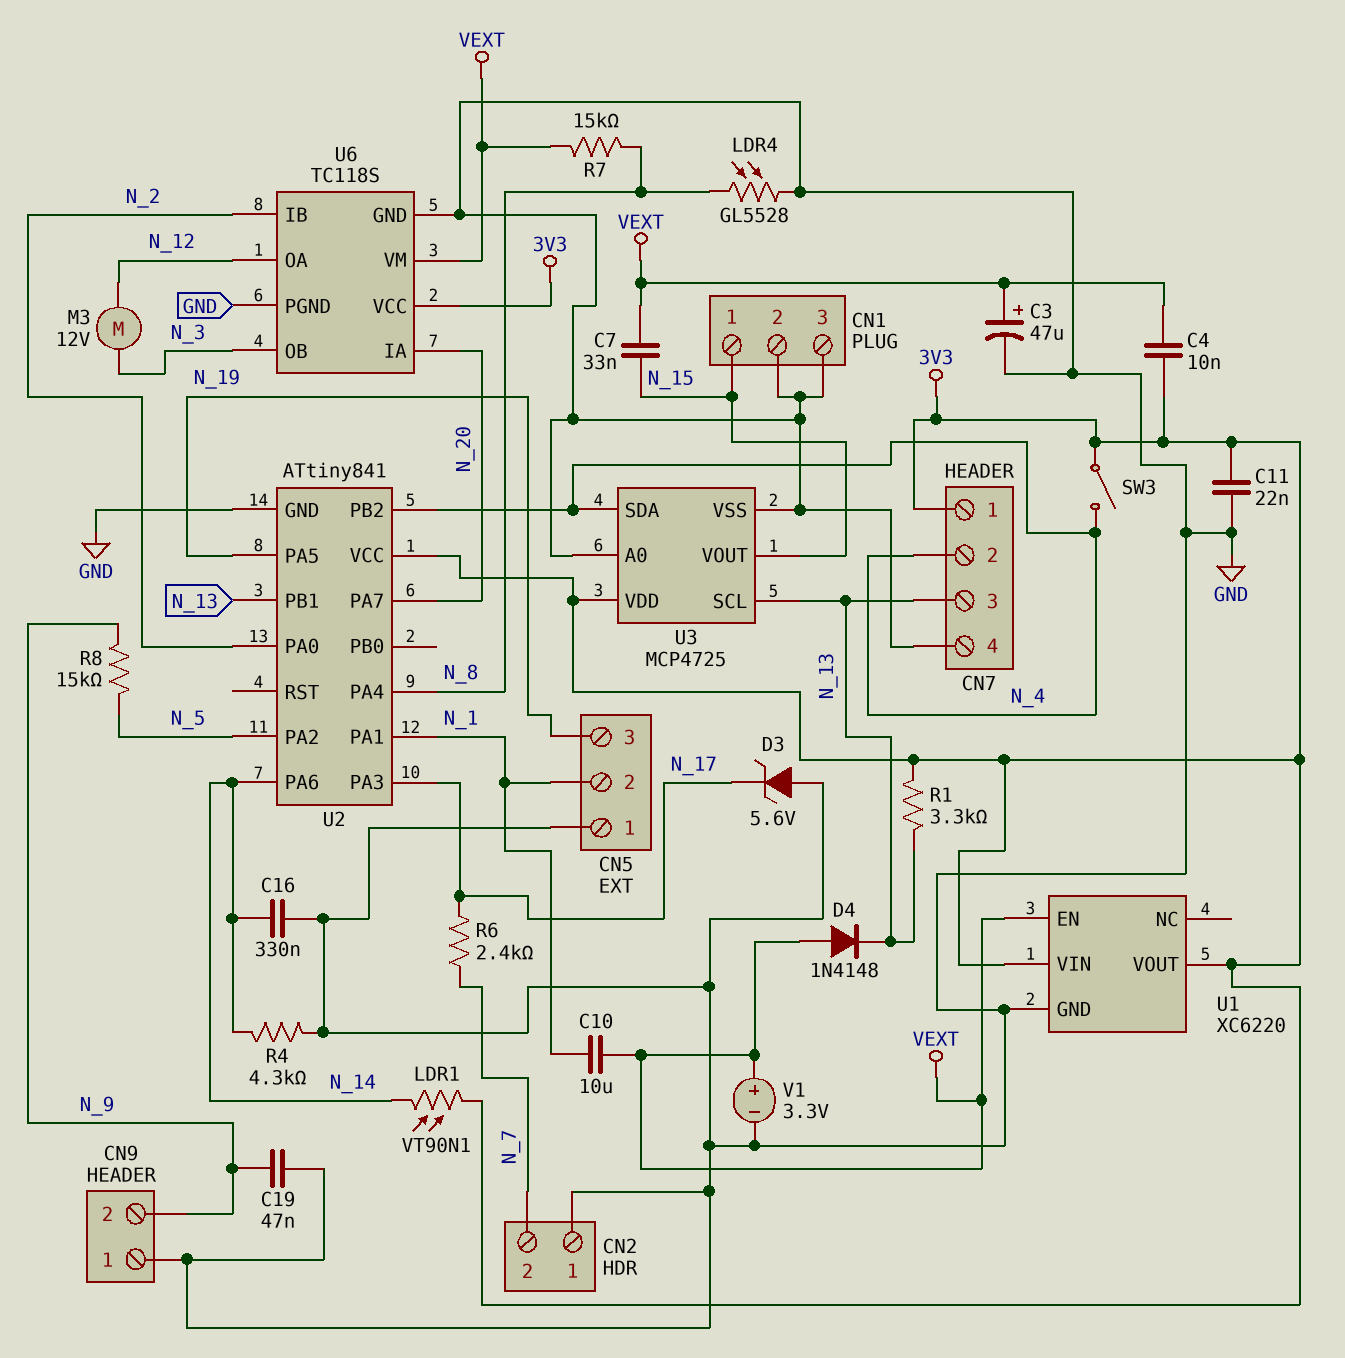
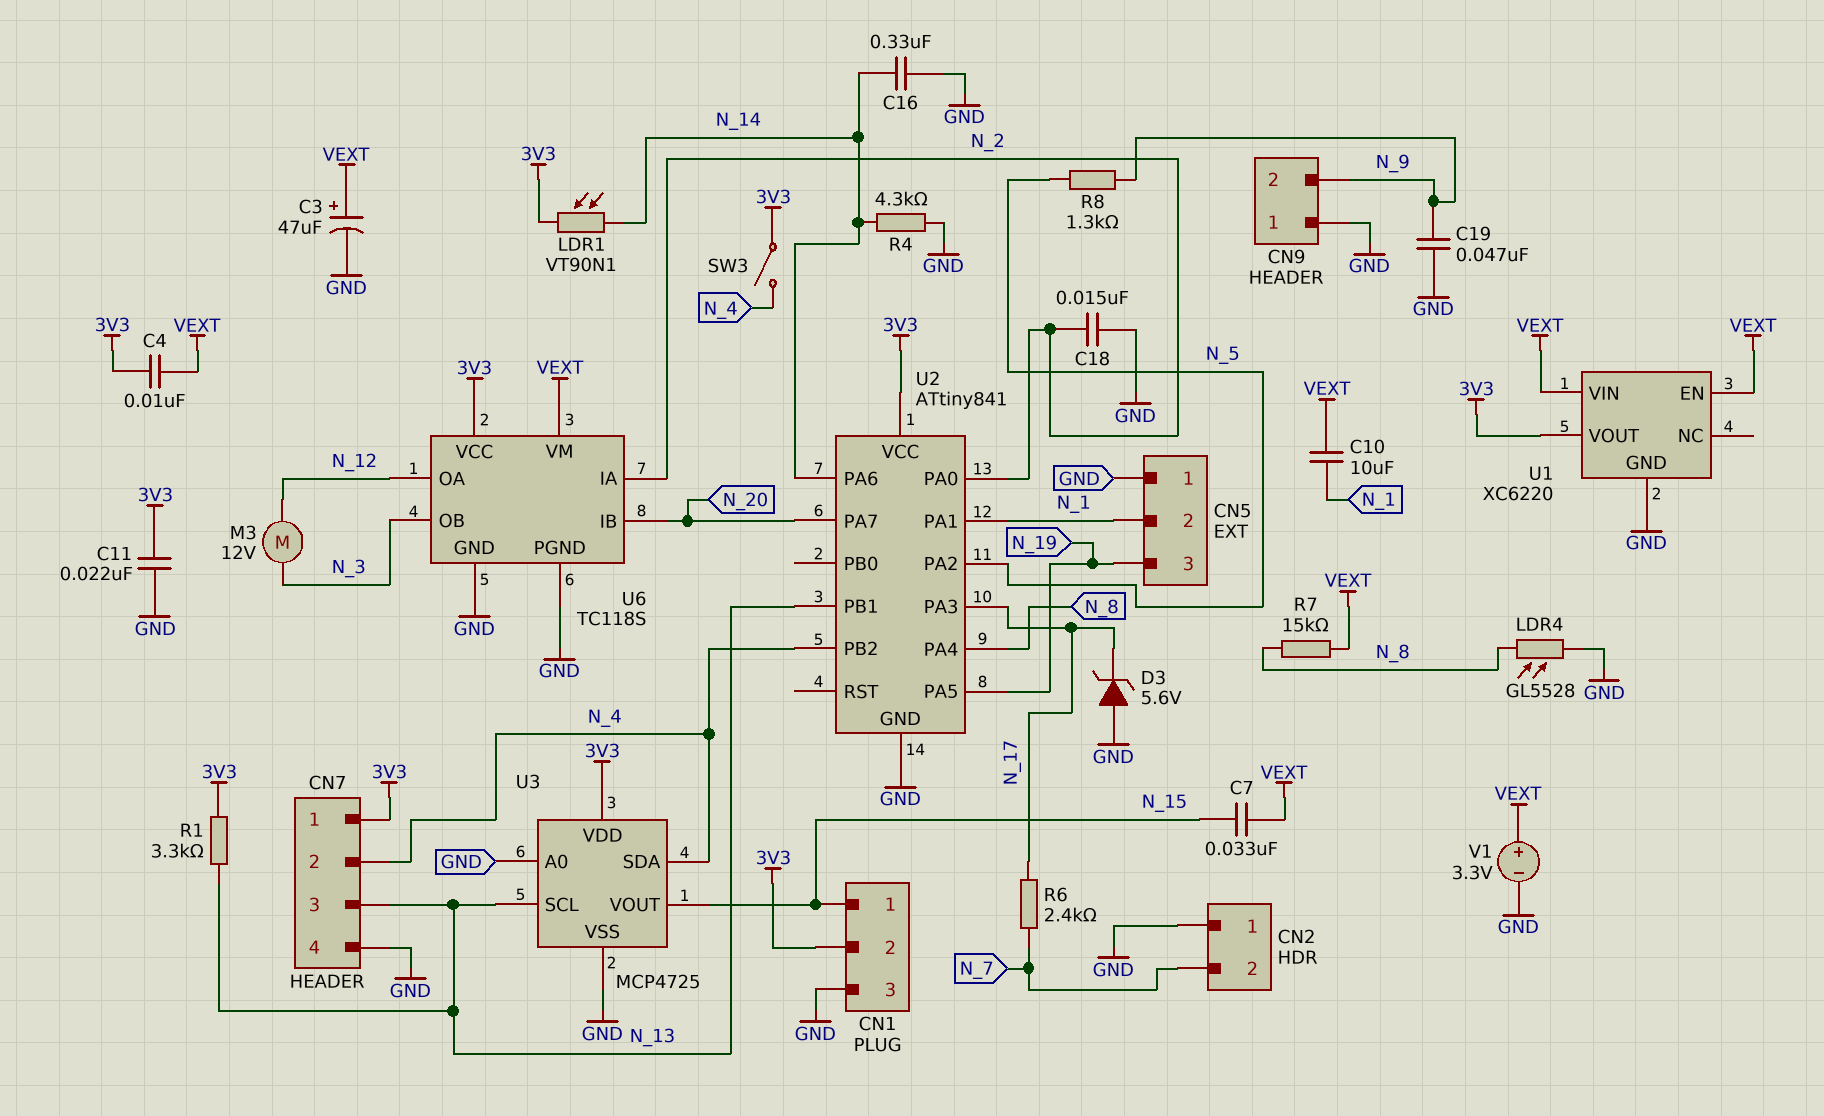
C18: none -> 15nF (GND, N_2)
CN1 pin 2: GND -> 3V3
D4: diode 1N4148 (A VEXT, K N_13) -> none
R8: 15k (N_5, N_9) -> 1.3k (N_5, N_9)
U1 pin VIN: 3V3 -> VEXT
U6 pin IA: N_20 -> N_2
U6 pin IB: N_2 -> N_20

